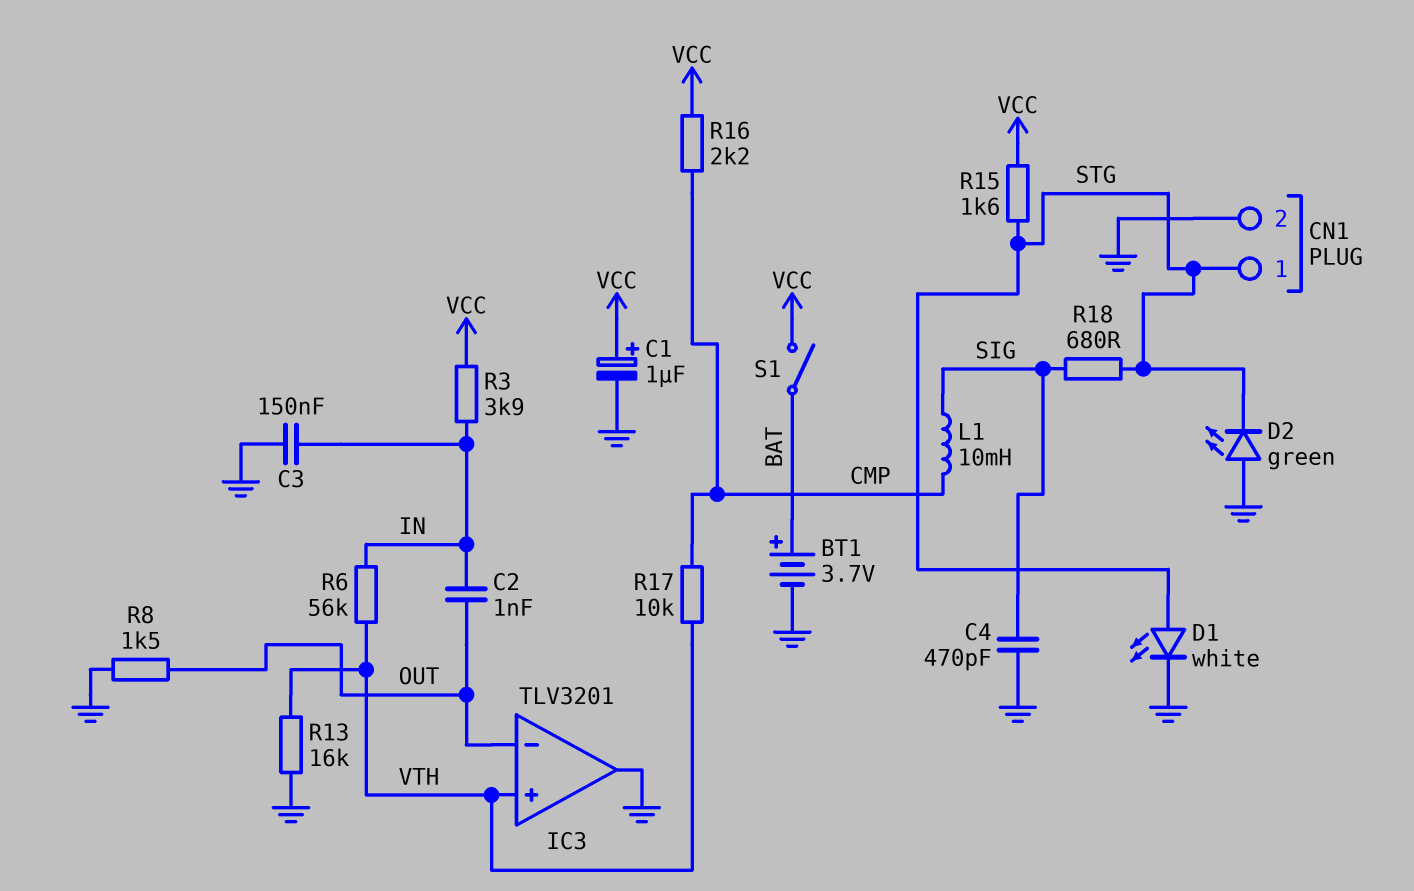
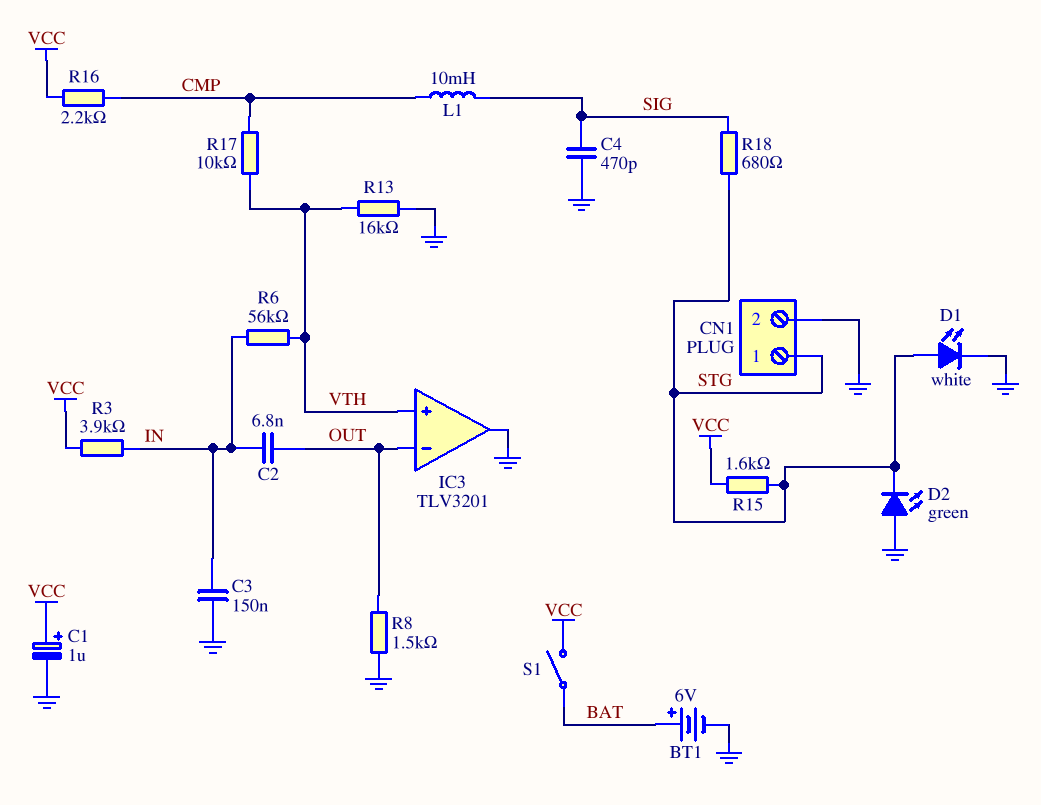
BT1: 3.7V (plus BAT, minus GND) -> 6V (plus BAT, minus GND)
C2: 1nF (IN, OUT) -> 6.8nF (IN, OUT)

